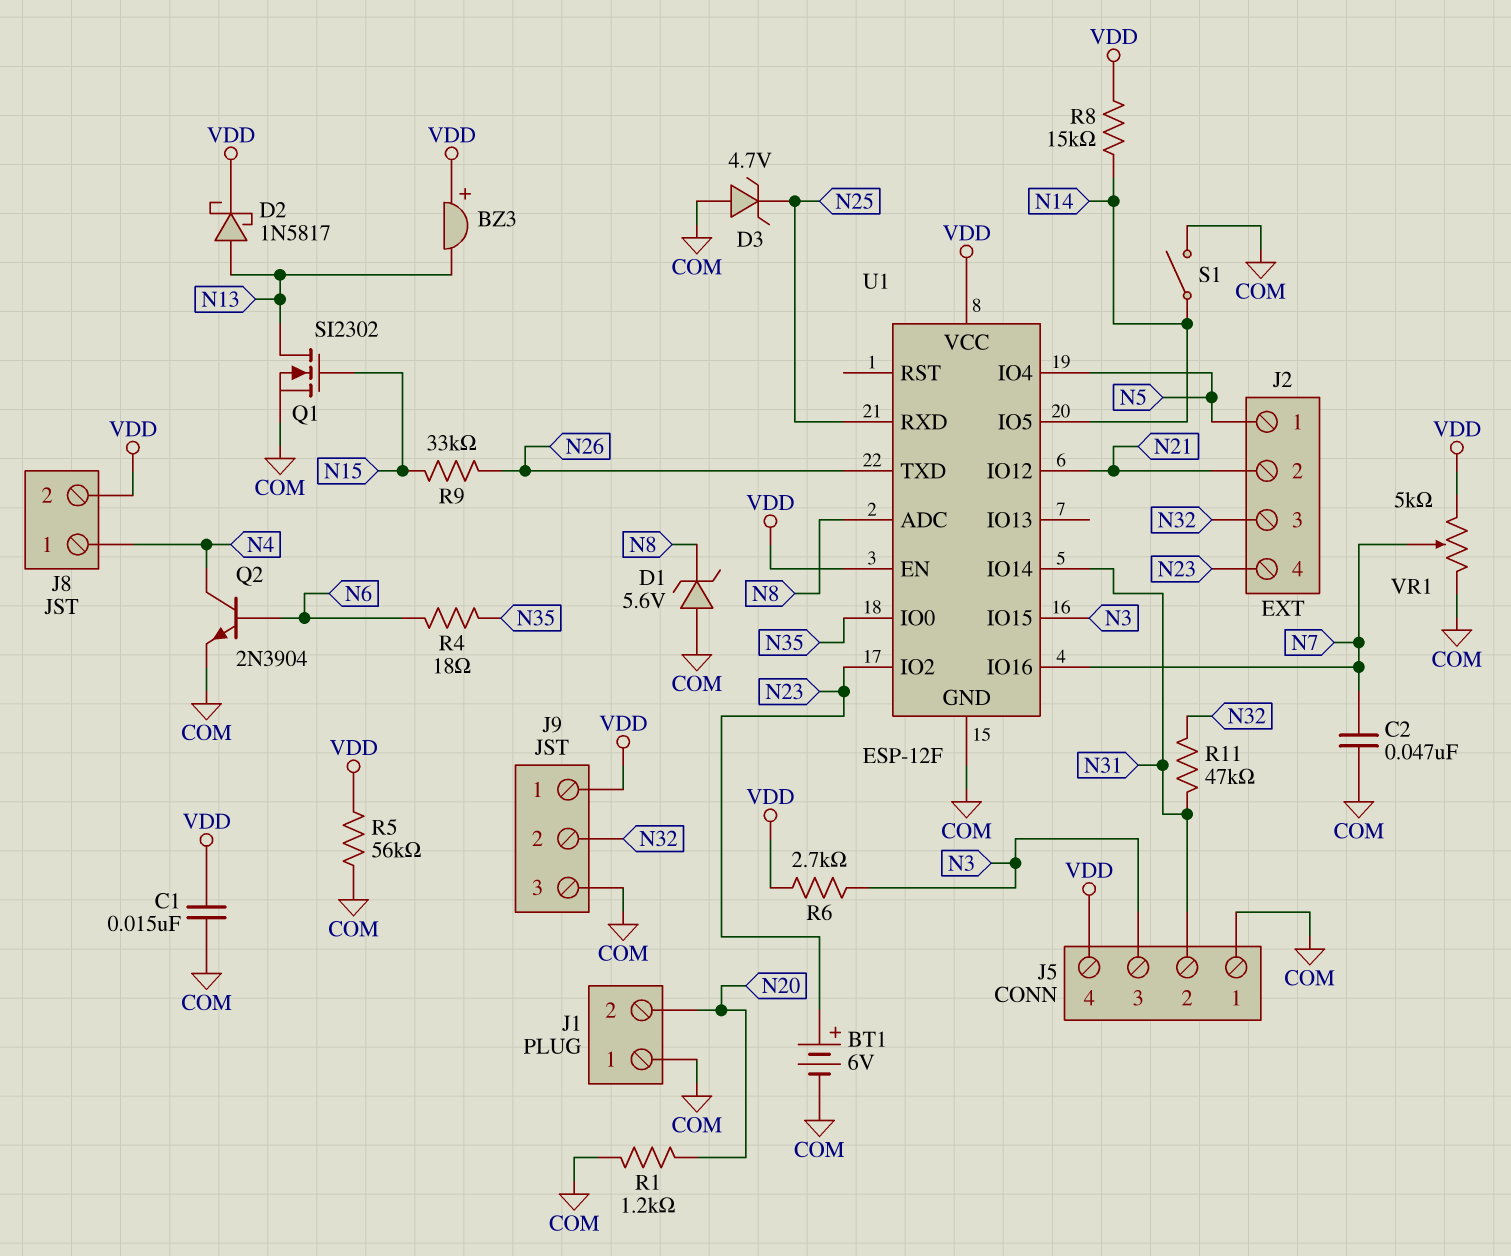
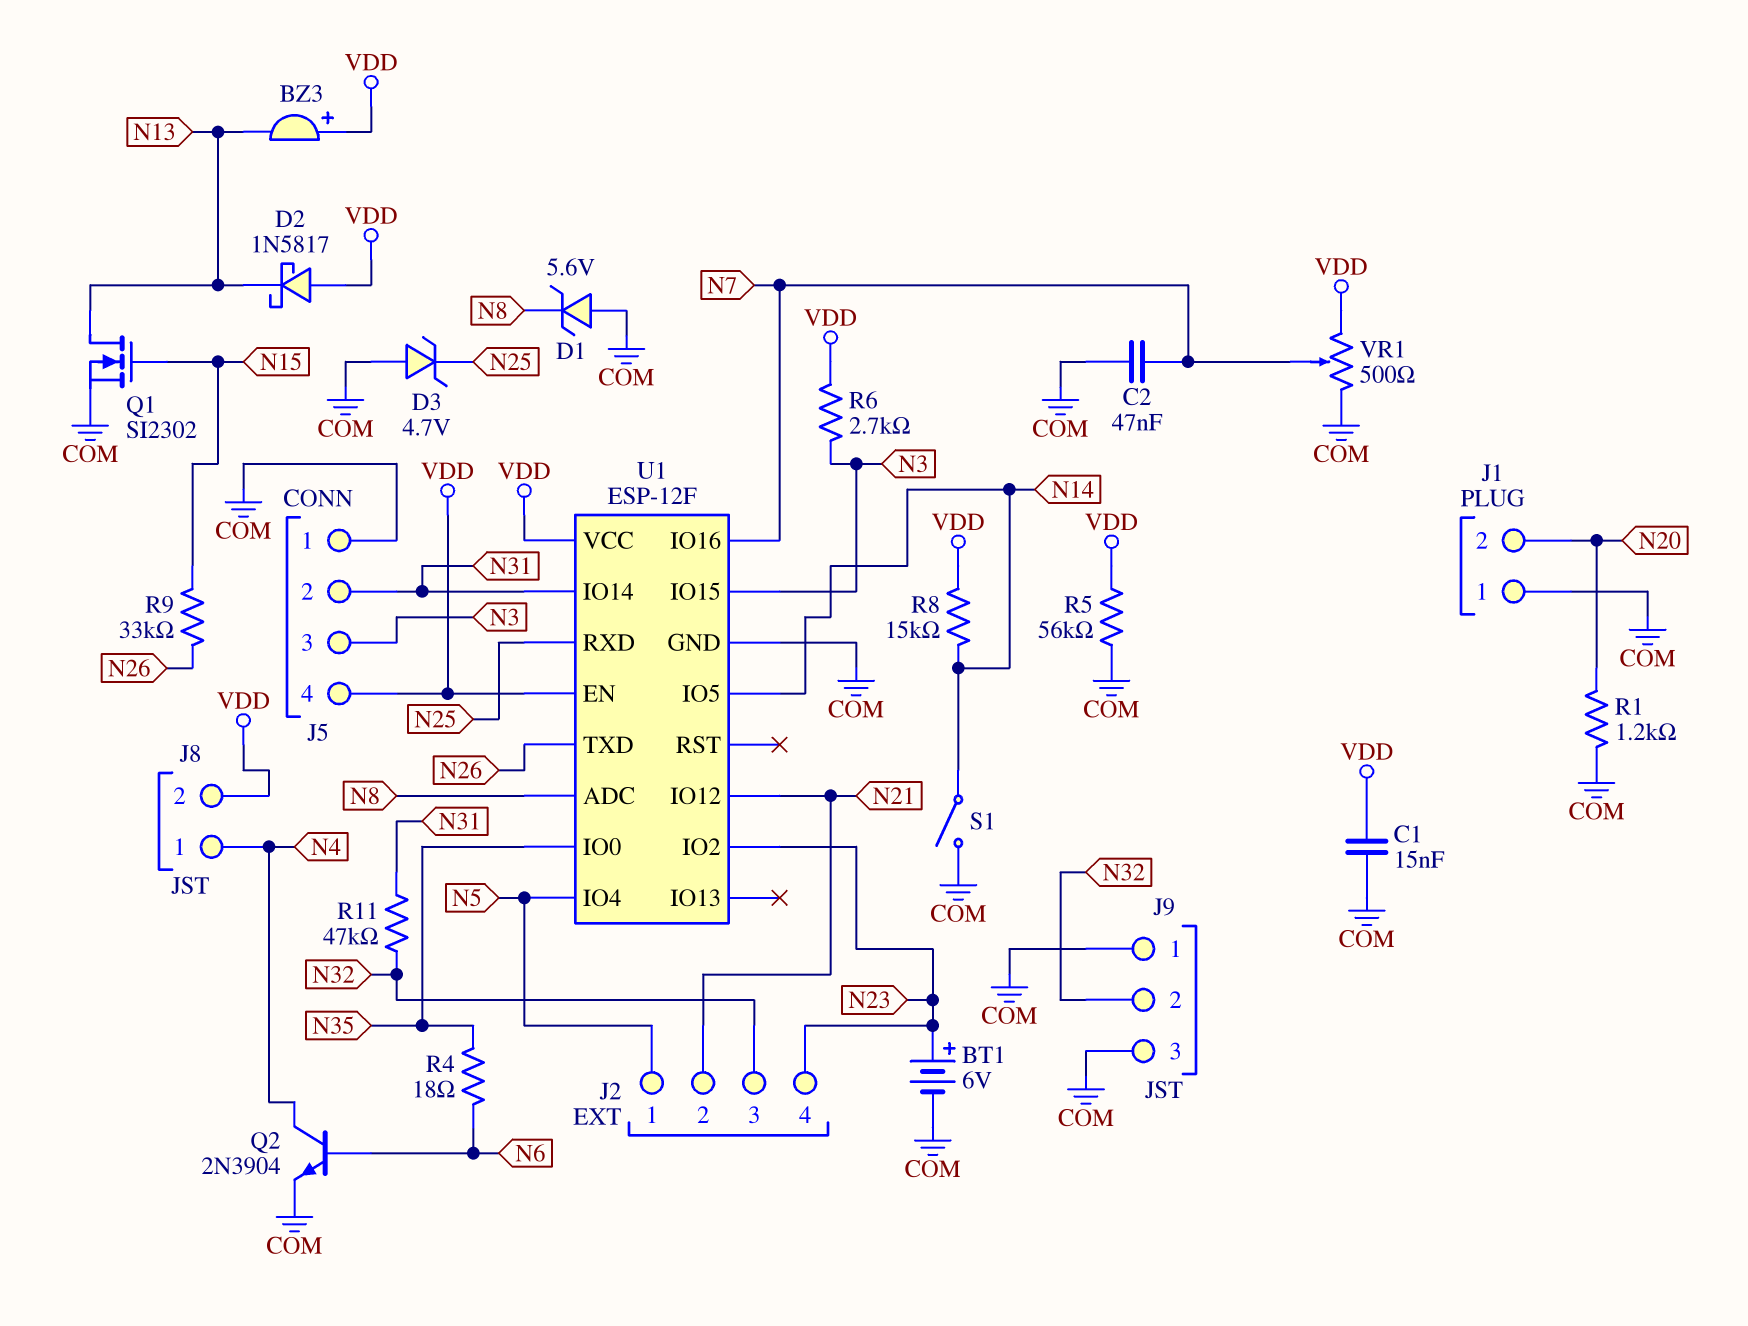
D2: schottky 1N5817 (A N13, K VDD) -> schottky 1N5817 (A VDD, K N13)
J9 pin 1: VDD -> COM
VR1: 5k (COM, VDD, wiper N7) -> 500 (COM, VDD, wiper N7)

